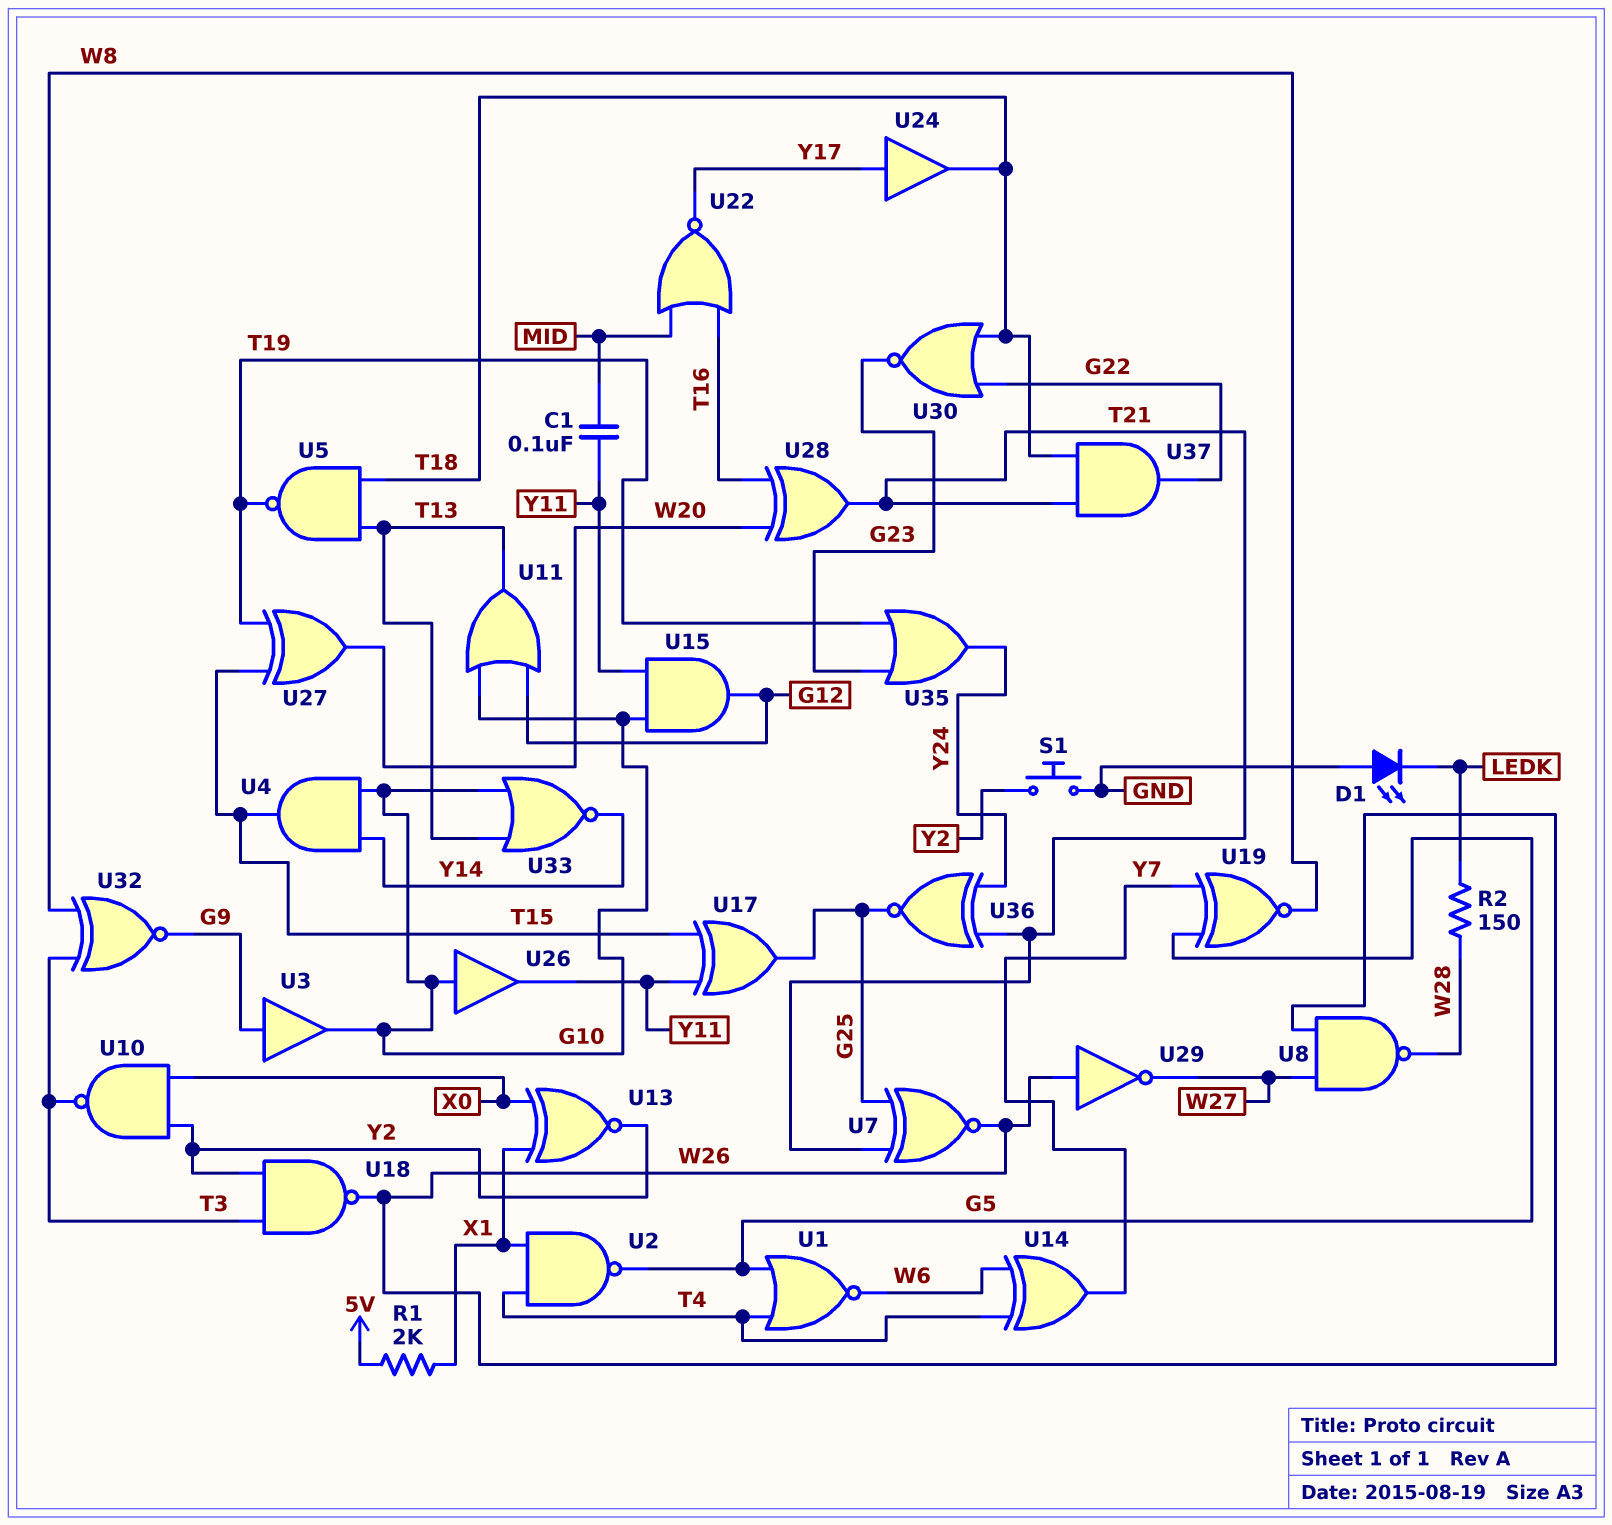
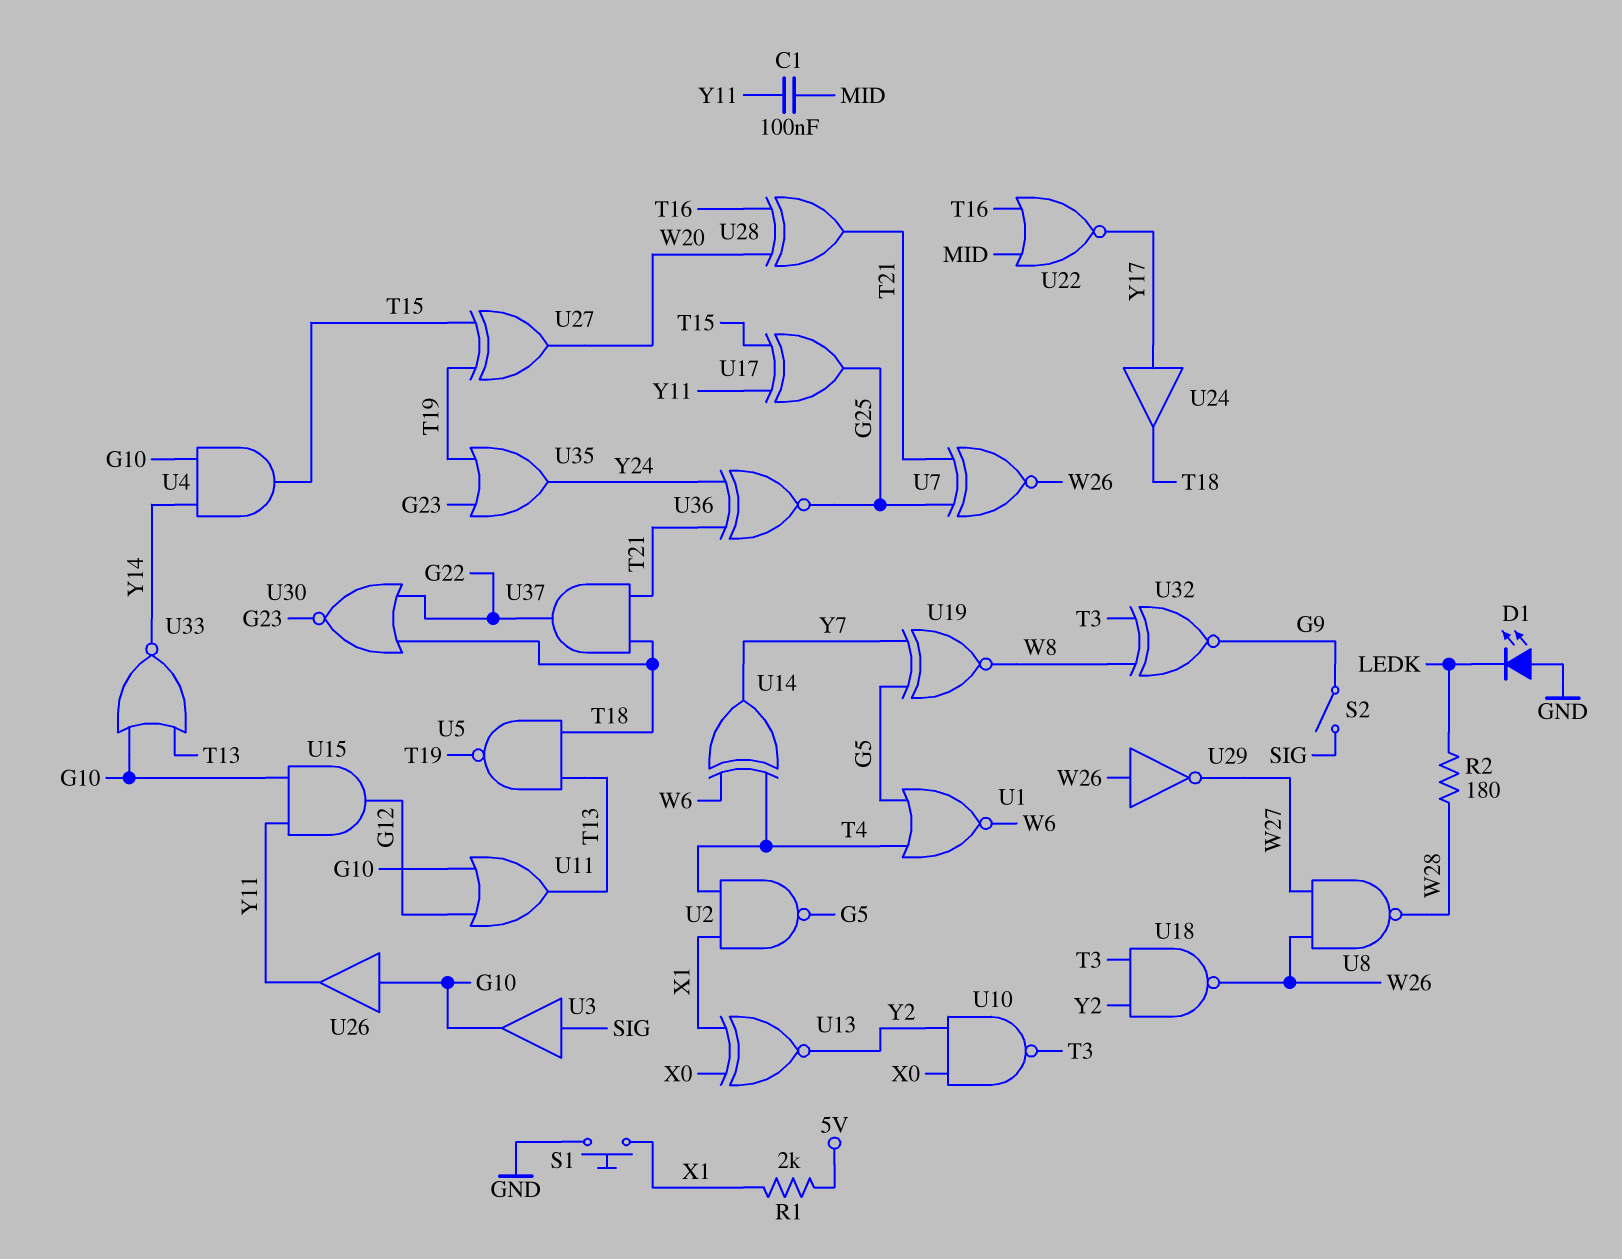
R2: 150 (LEDK, W28) -> 180 (LEDK, W28)
S1: button (GND, Y2) -> button (GND, X1)
S2: none -> switch (G9, SIG)
U3: buffer (in G9, out G10) -> buffer (in SIG, out G10)

